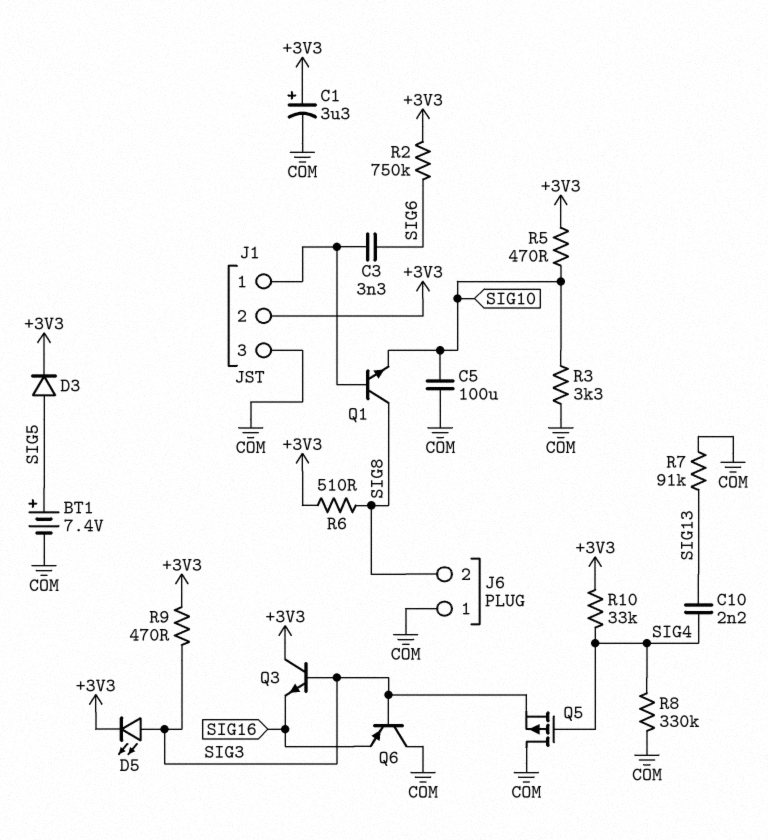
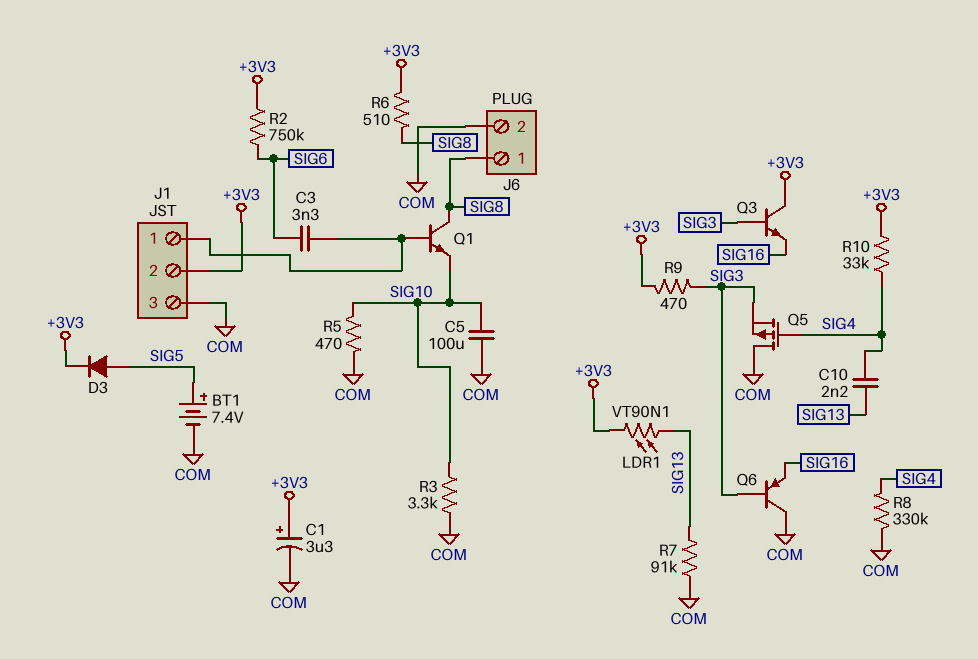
D5: LED (A SIG3, K +3V3) -> none
J6 pin 1: COM -> SIG8
J6 pin 2: SIG8 -> COM
LDR1: none -> VT90N1 (+3V3, SIG13)
R5: 470 (+3V3, SIG10) -> 470 (COM, SIG10)

